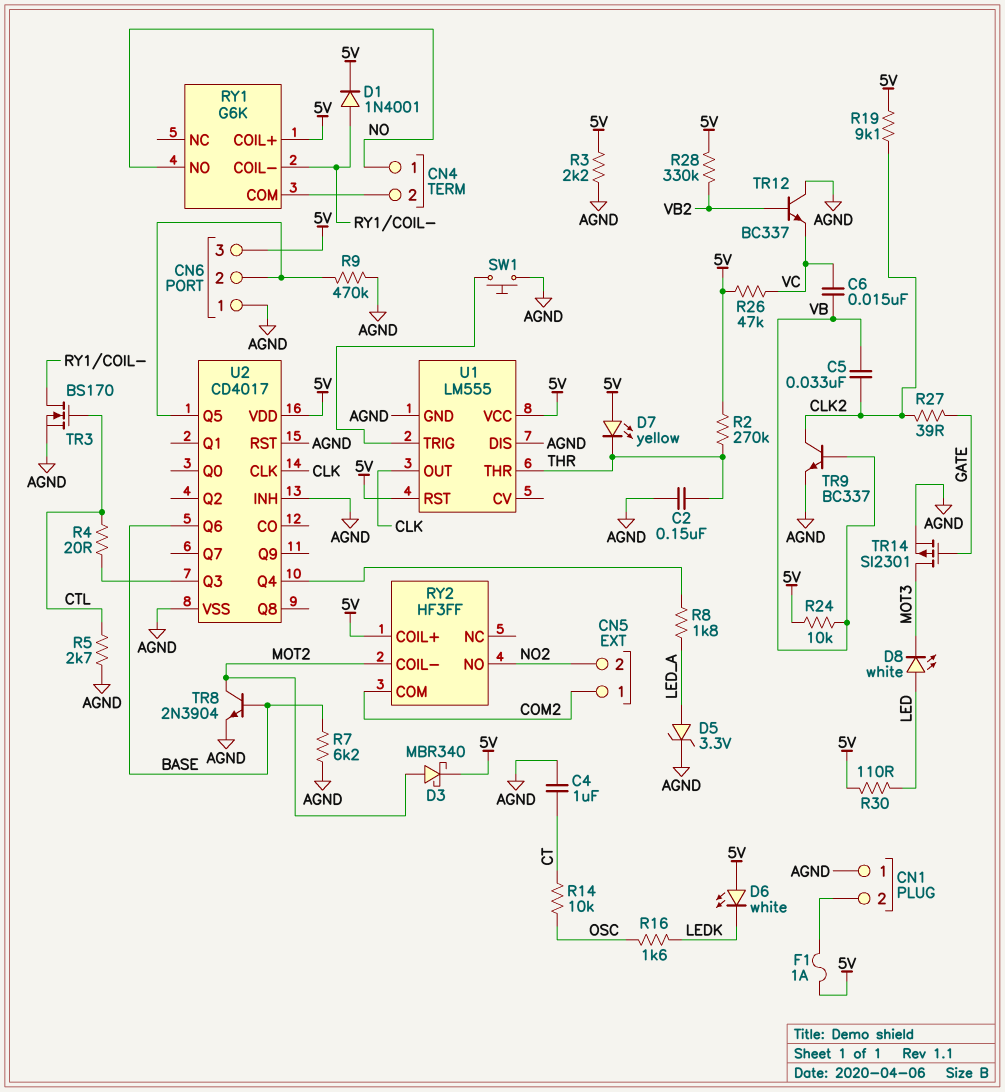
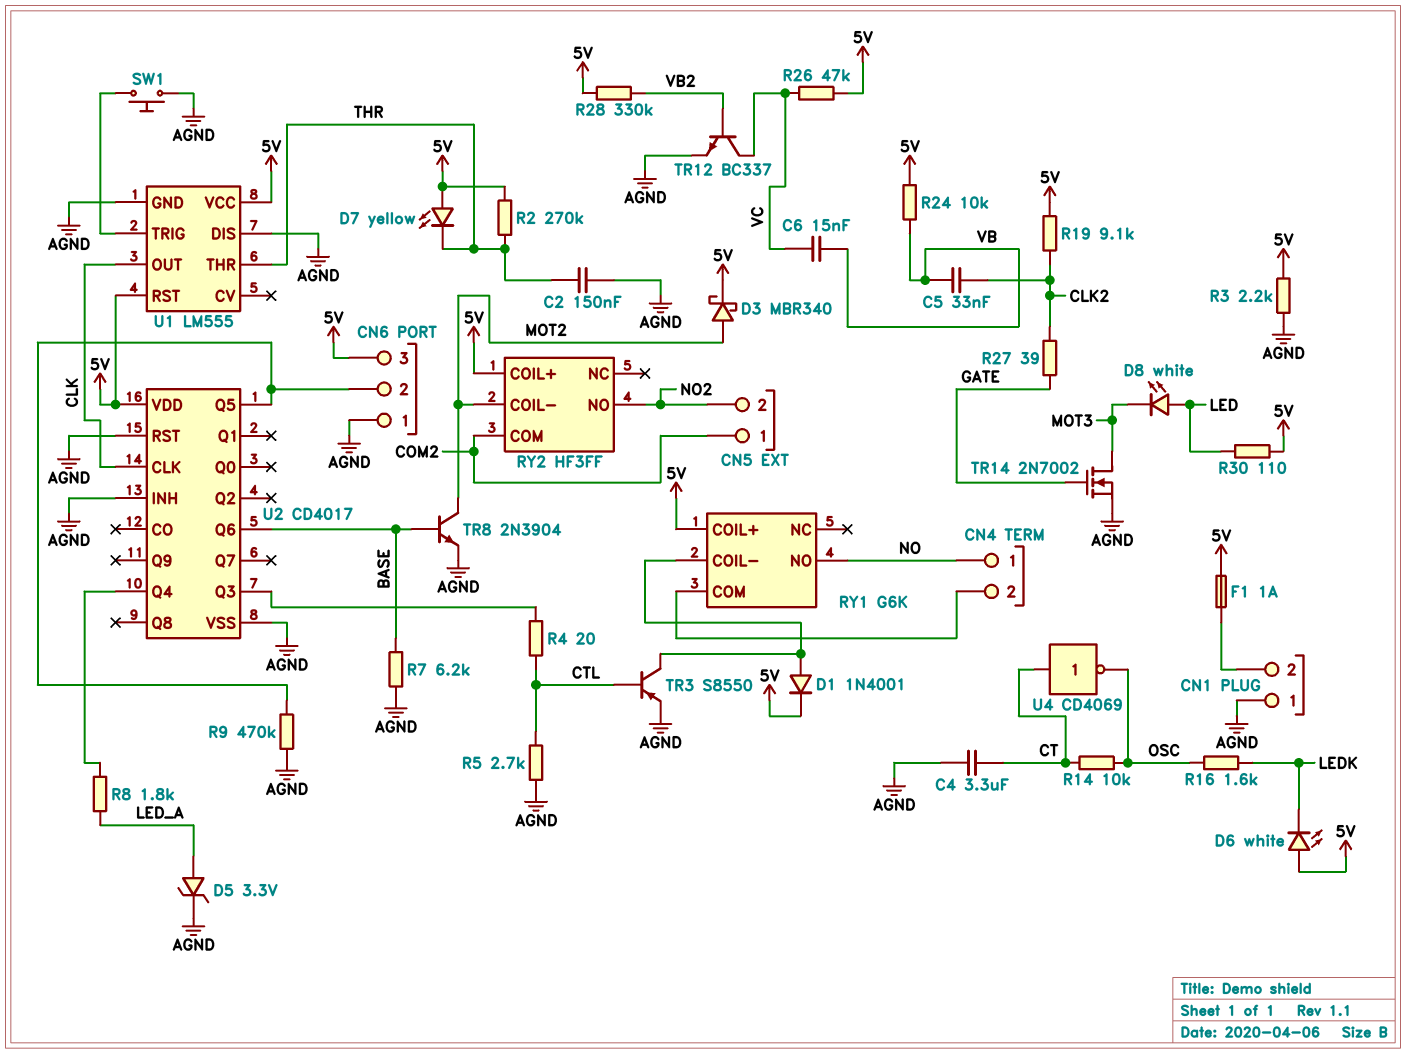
C4: 1uF (AGND, CT) -> 3.3uF (AGND, CT)
TR3: NMOS BS170 (G CTL, D RY1/COIL-, S AGND) -> PNP S8550 (B CTL, C RY1/COIL-, E AGND)
TR9: NPN BC337 (B VB, C CLK2, E AGND) -> none
TR12: NPN BC337 (B VB2, C AGND, E VC) -> NPN BC337 (B VB2, C VC, E AGND)
TR14: PMOS SI2301 (G GATE, D MOT3, S AGND) -> NMOS 2N7002 (G GATE, D MOT3, S AGND)
U4: none -> NOT CD4069 (in CT, out OSC)

